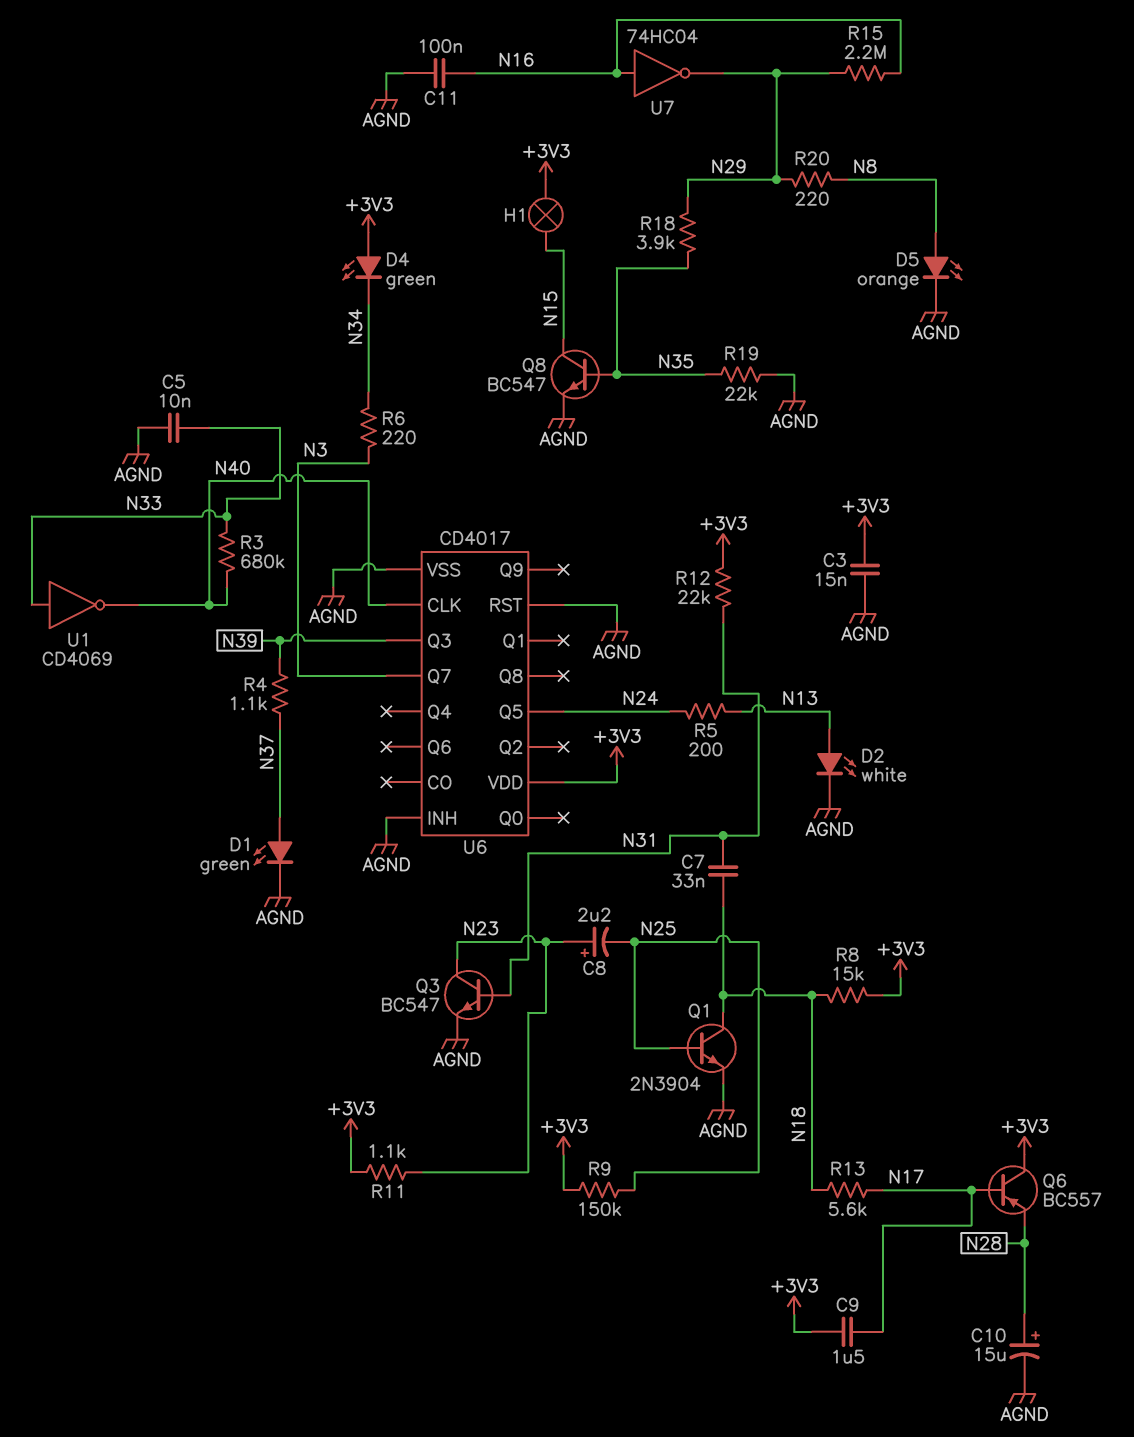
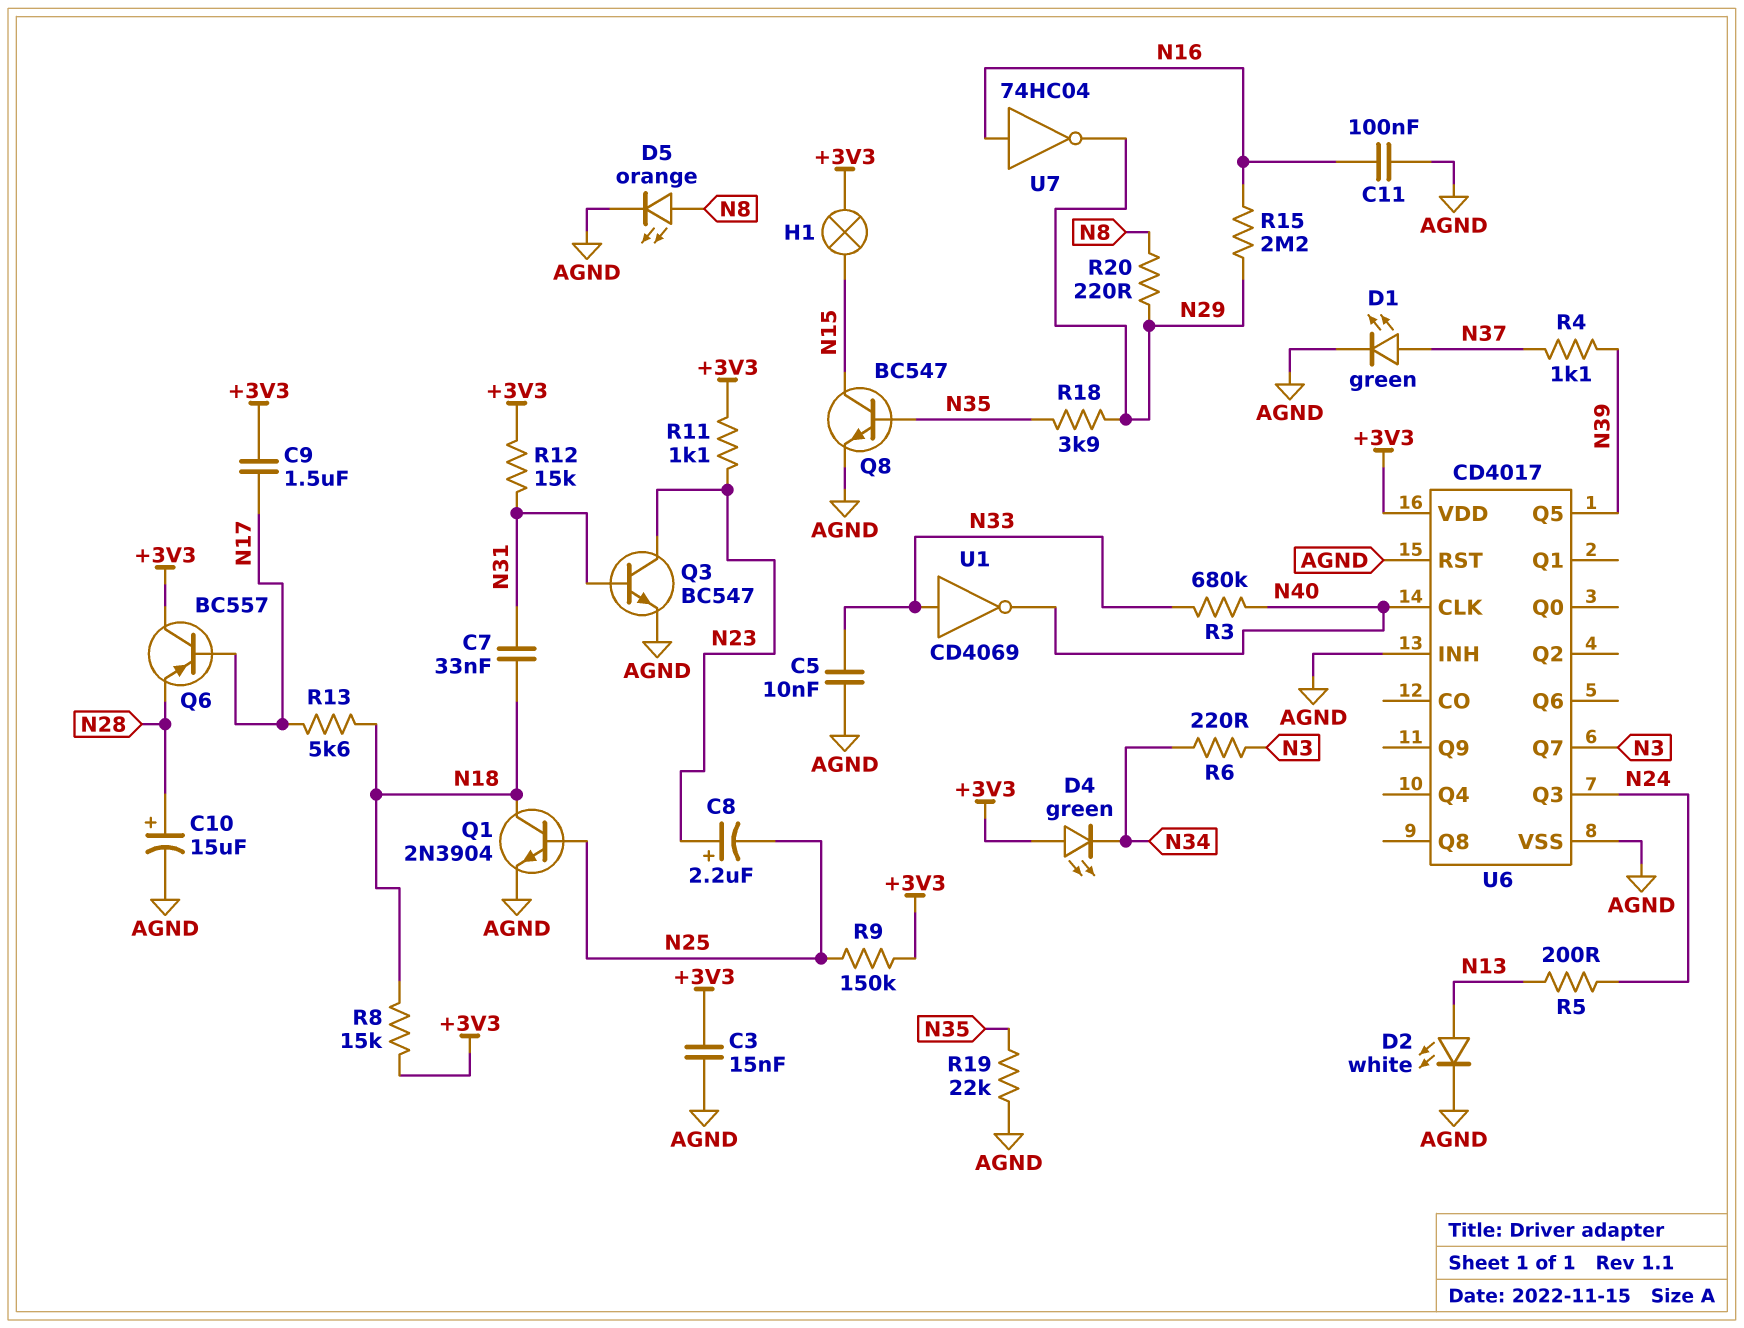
R12: 22k (+3V3, N31) -> 15k (+3V3, N31)
U6 pin Q3: N39 -> N24
U6 pin Q5: N24 -> N39

